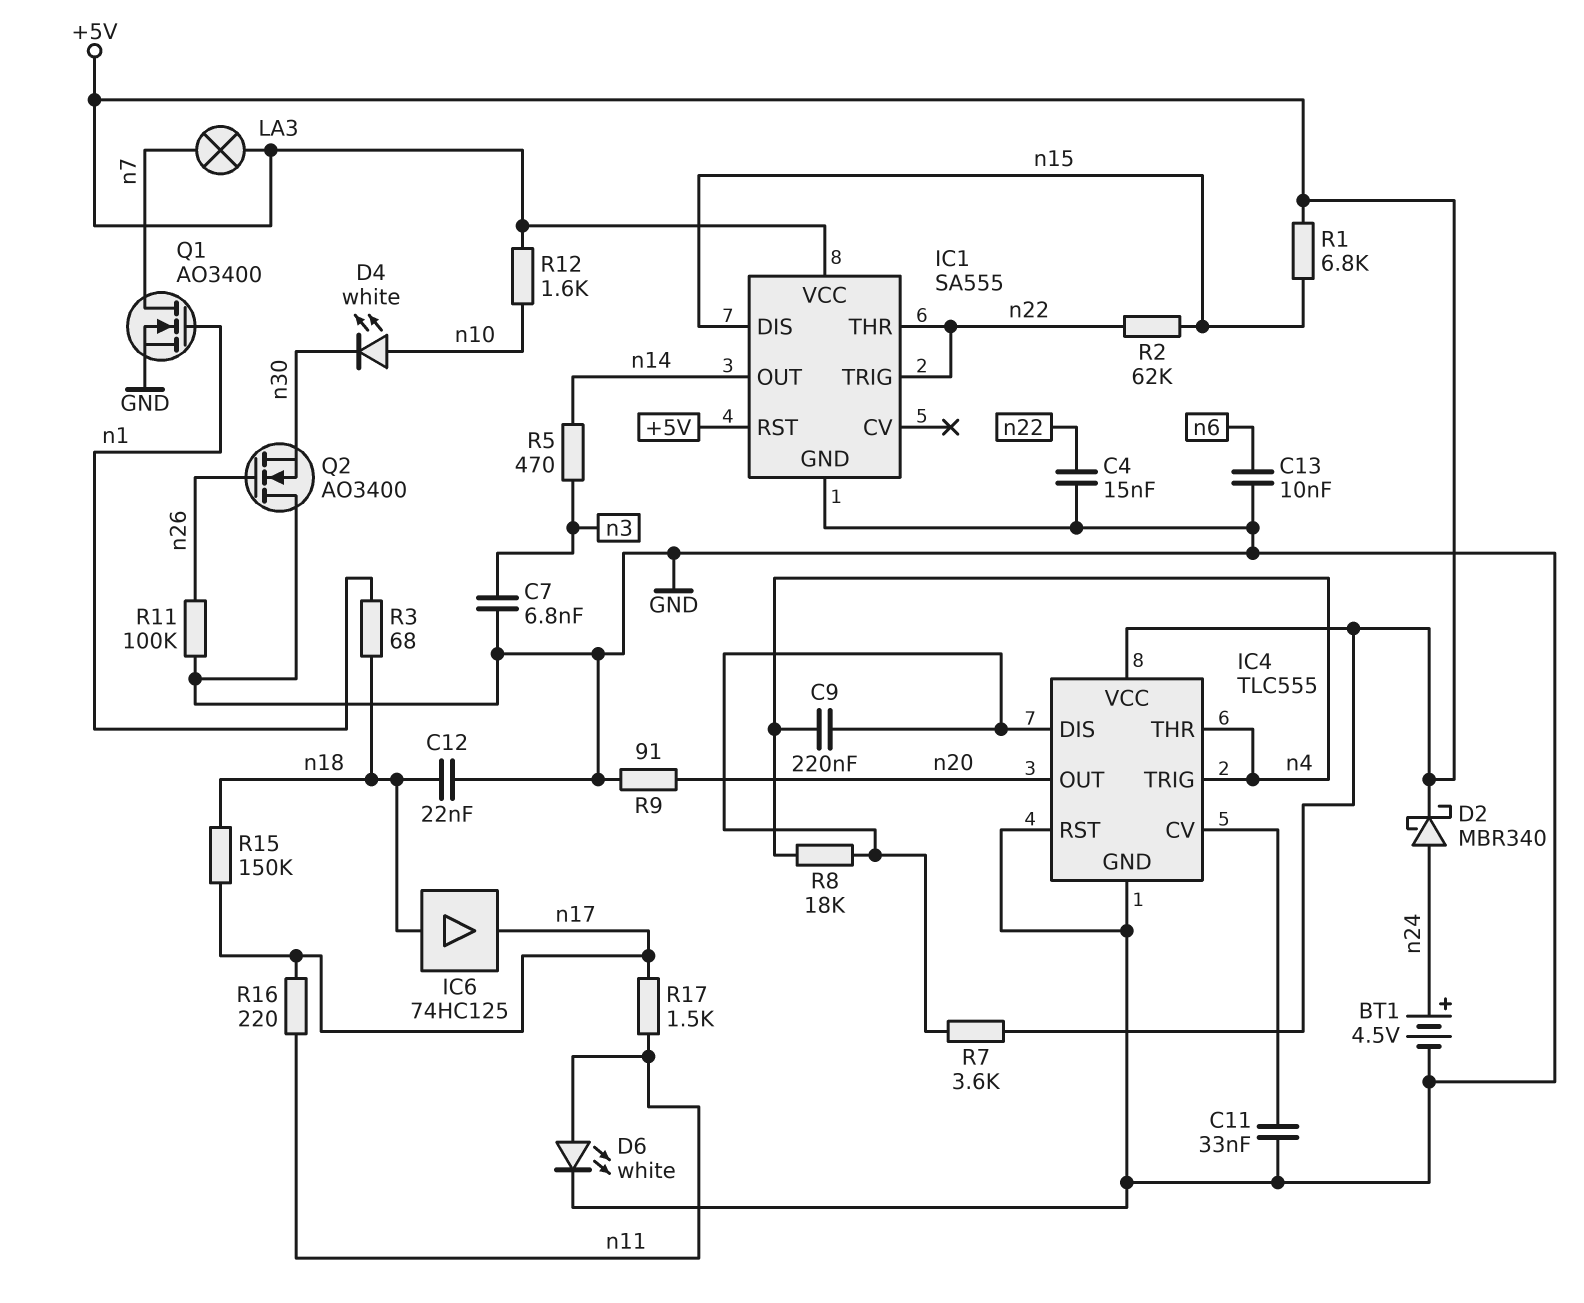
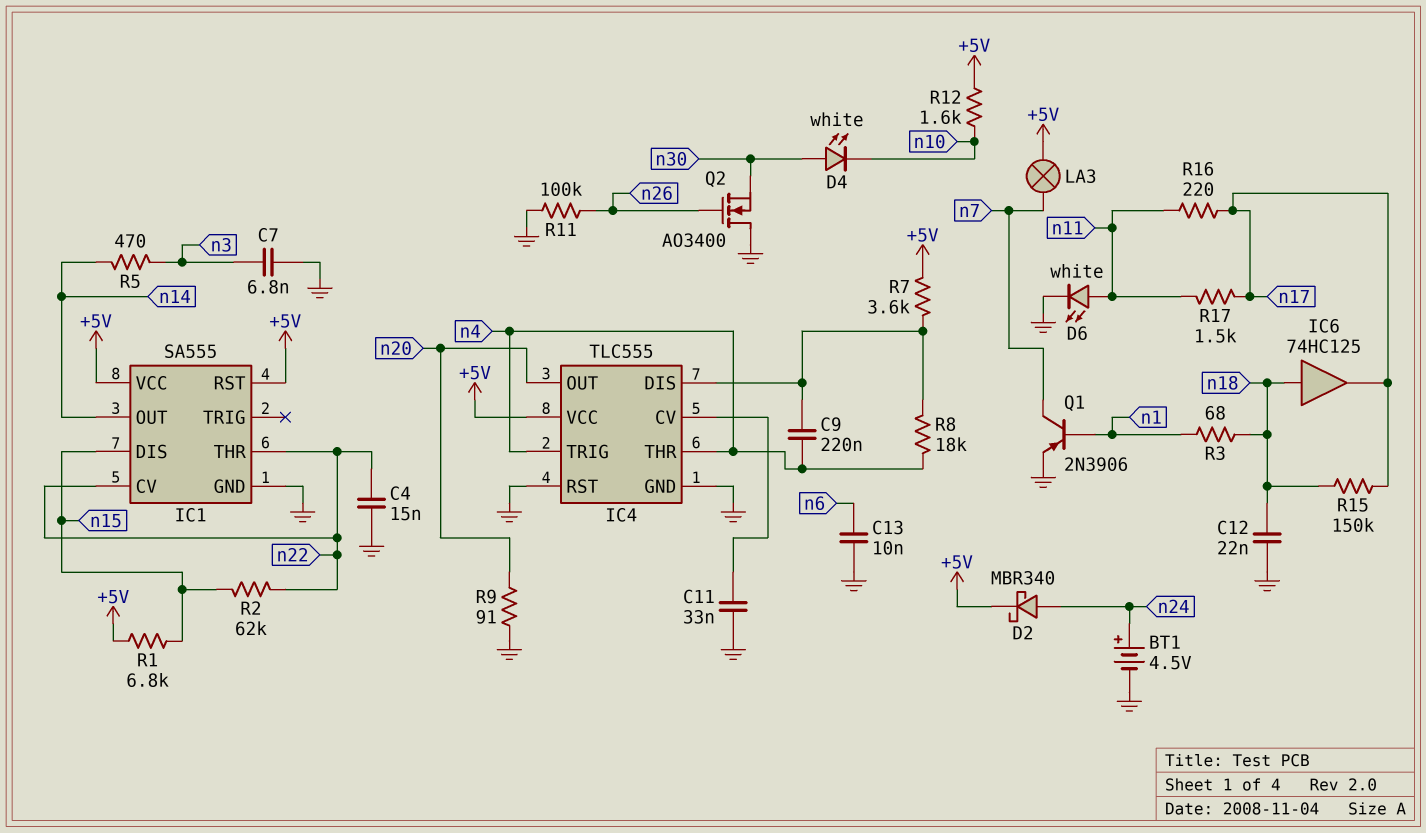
D4: LED white (A n10, K n30) -> LED white (A n30, K n10)
IC1 pin CV: none -> n22
IC1 pin TRIG: n22 -> none
Q1: NMOS AO3400 (G n1, D n7, S GND) -> PNP 2N3906 (B n1, C n7, E GND)

